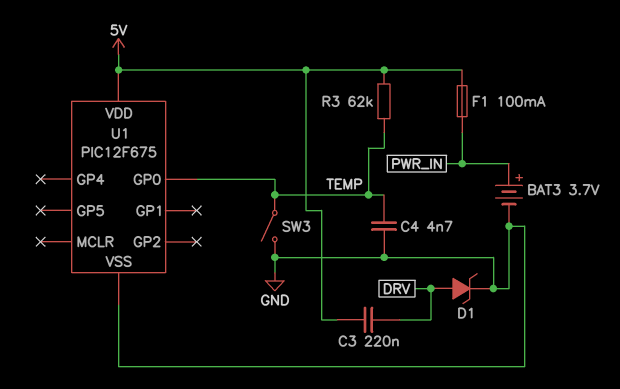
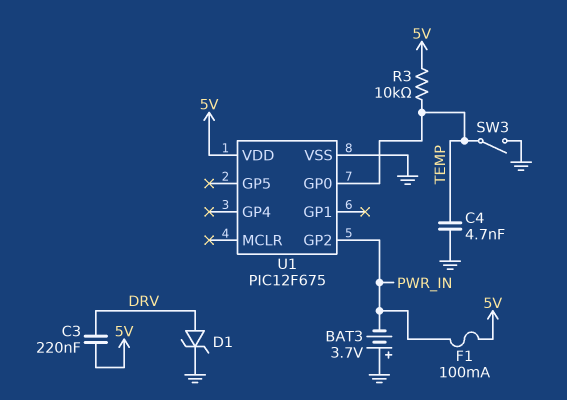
BAT3: 3.7V (plus PWR_IN, minus GND) -> 3.7V (plus GND, minus PWR_IN)
R3: 62k (5V, TEMP) -> 10k (5V, TEMP)
U1 pin GP2: none -> PWR_IN

